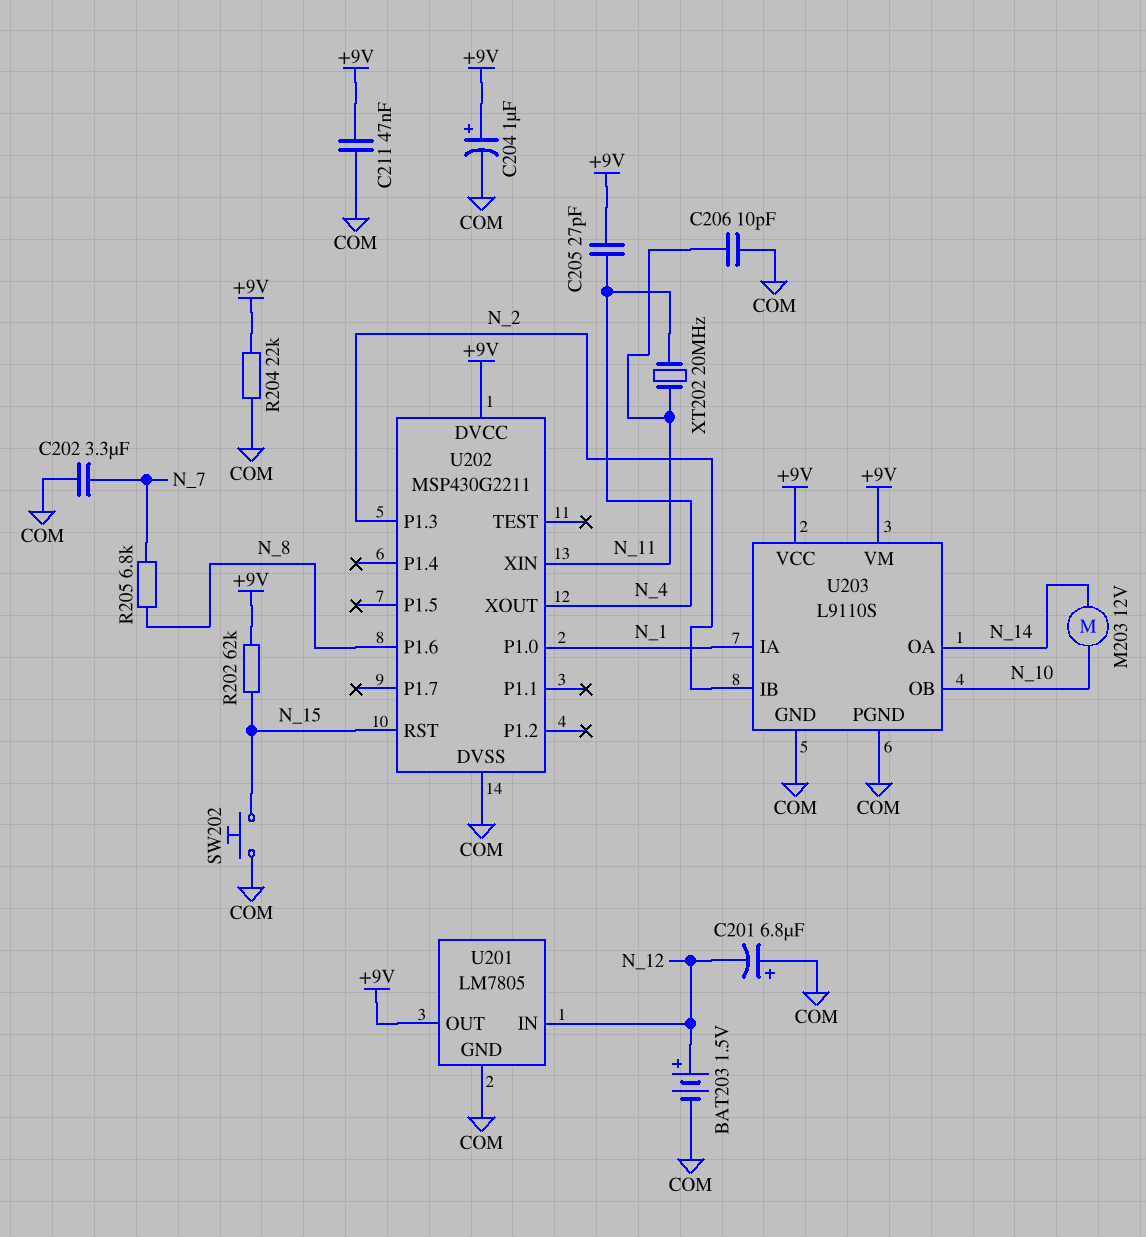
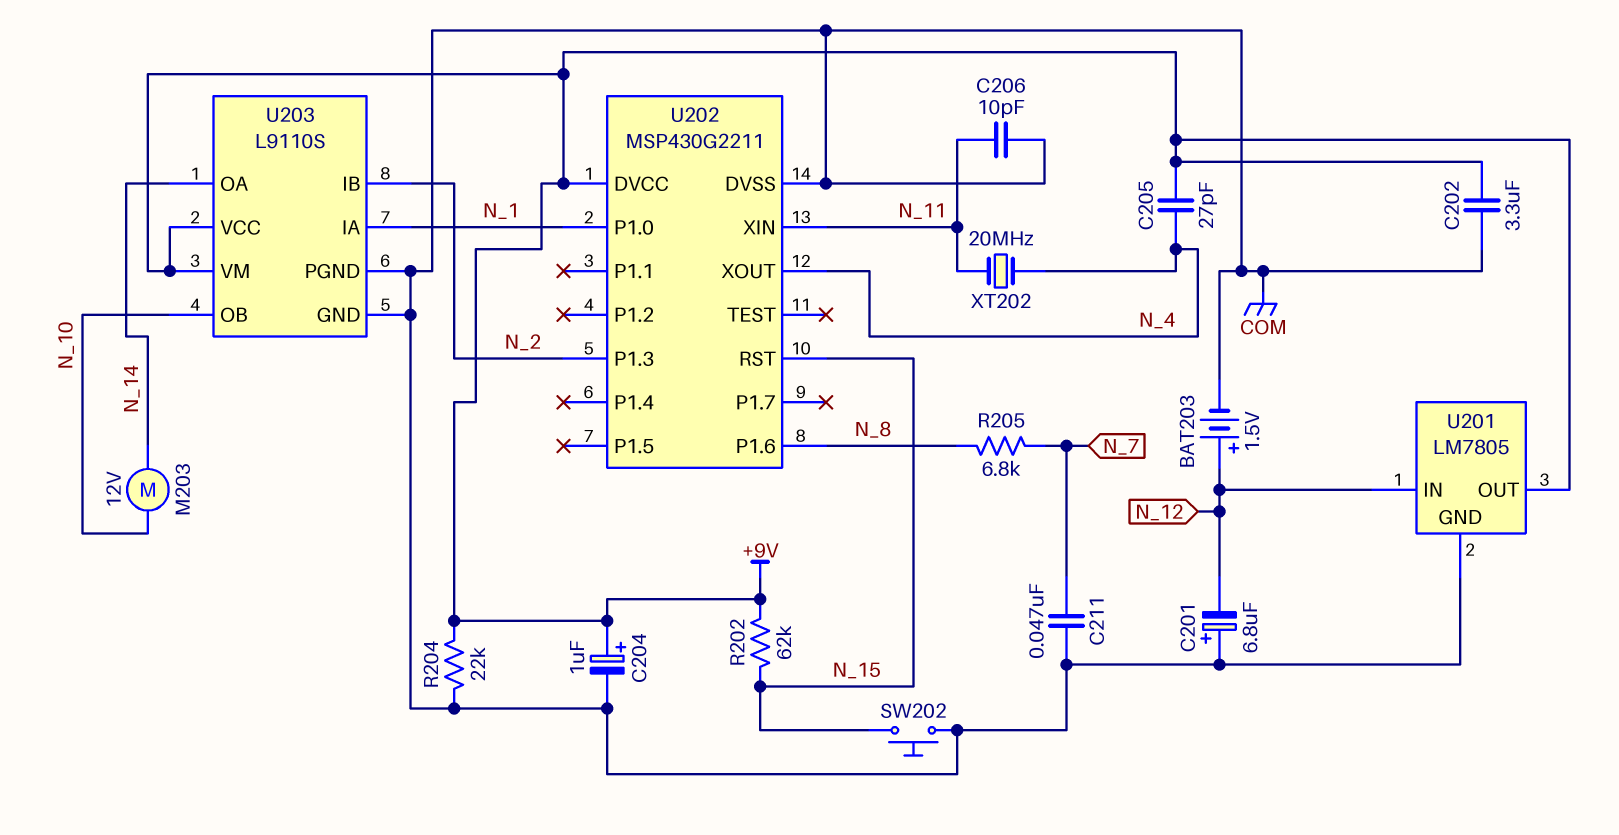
C202: 3.3uF (COM, N_7) -> 3.3uF (+9V, COM)
C211: 47nF (+9V, COM) -> 47nF (COM, N_7)

